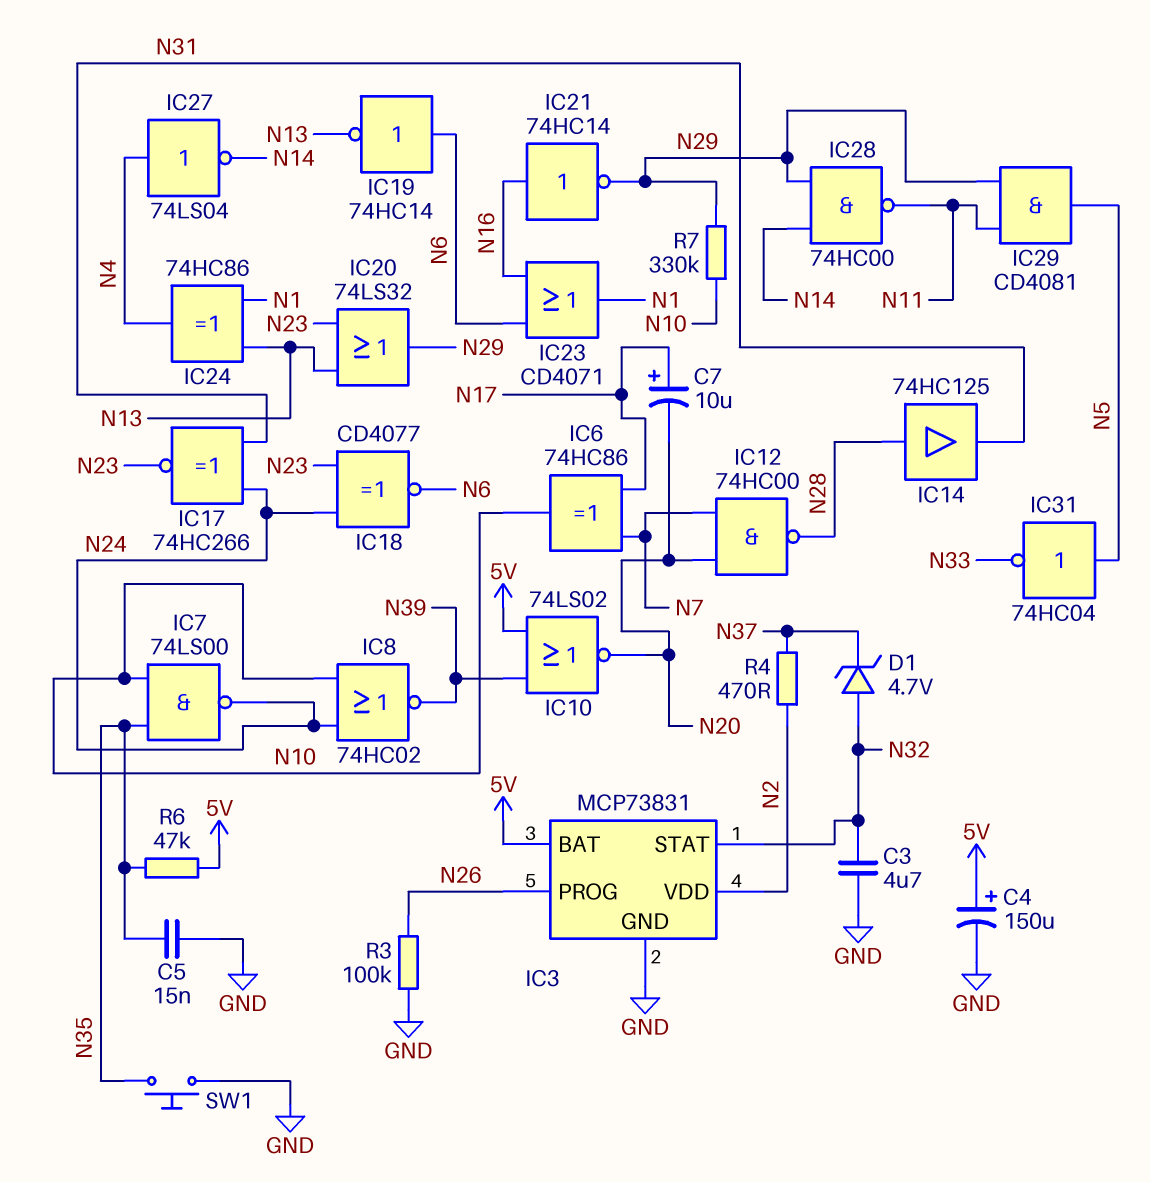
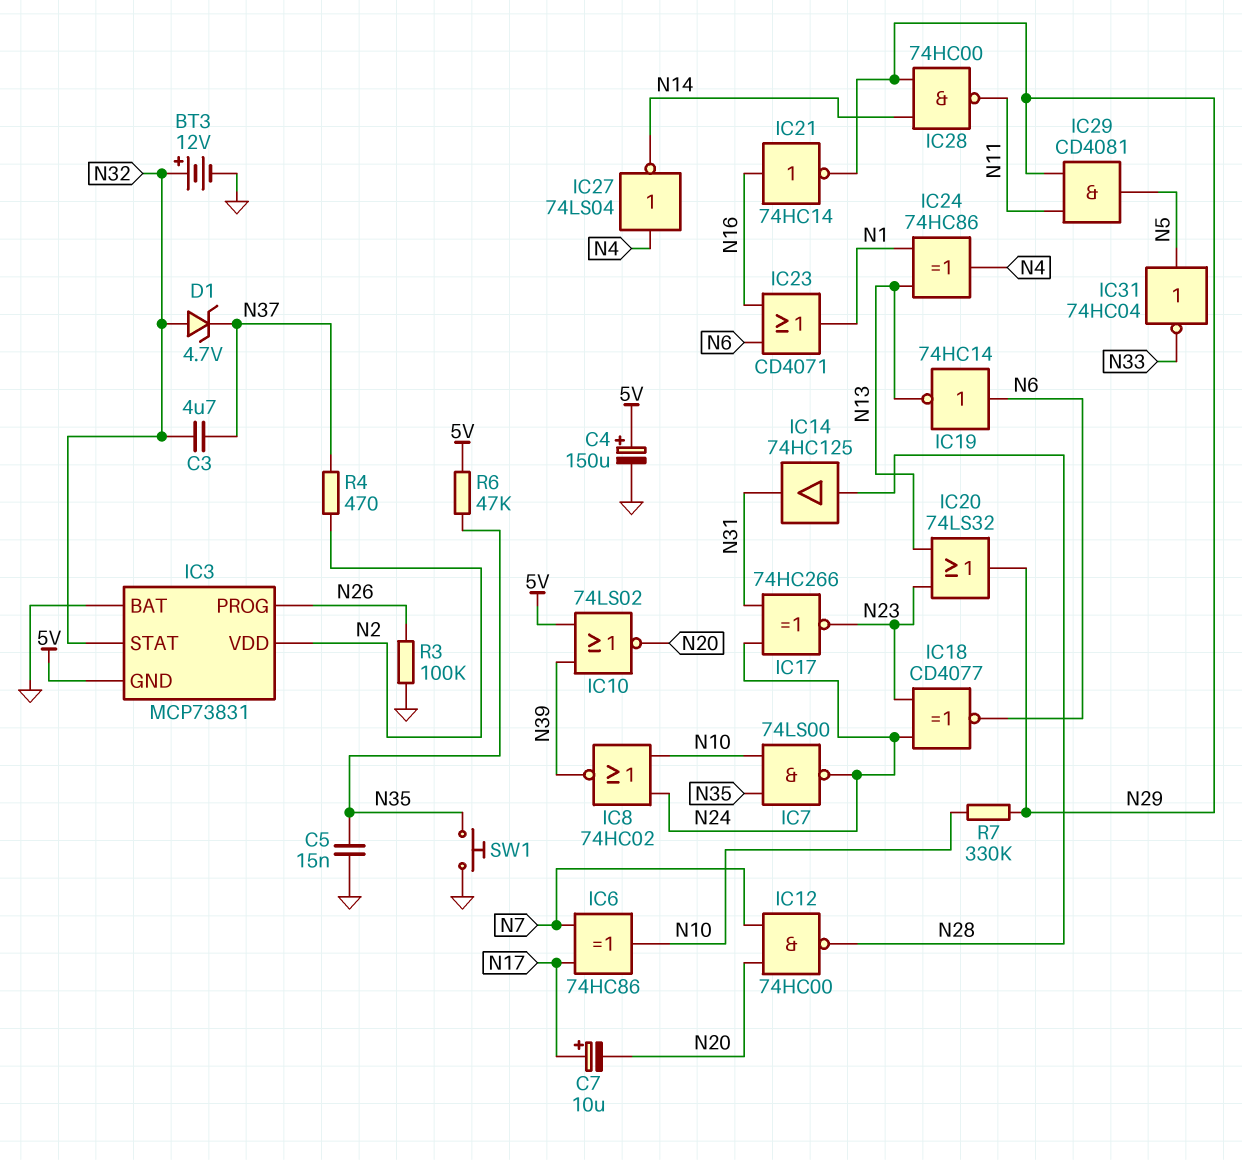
BT3: none -> 12V (plus N32, minus GND)
C3: 4.7uF (GND, N32) -> 4.7uF (N32, N37)
IC3 pin BAT: 5V -> GND
IC3 pin GND: GND -> 5V

